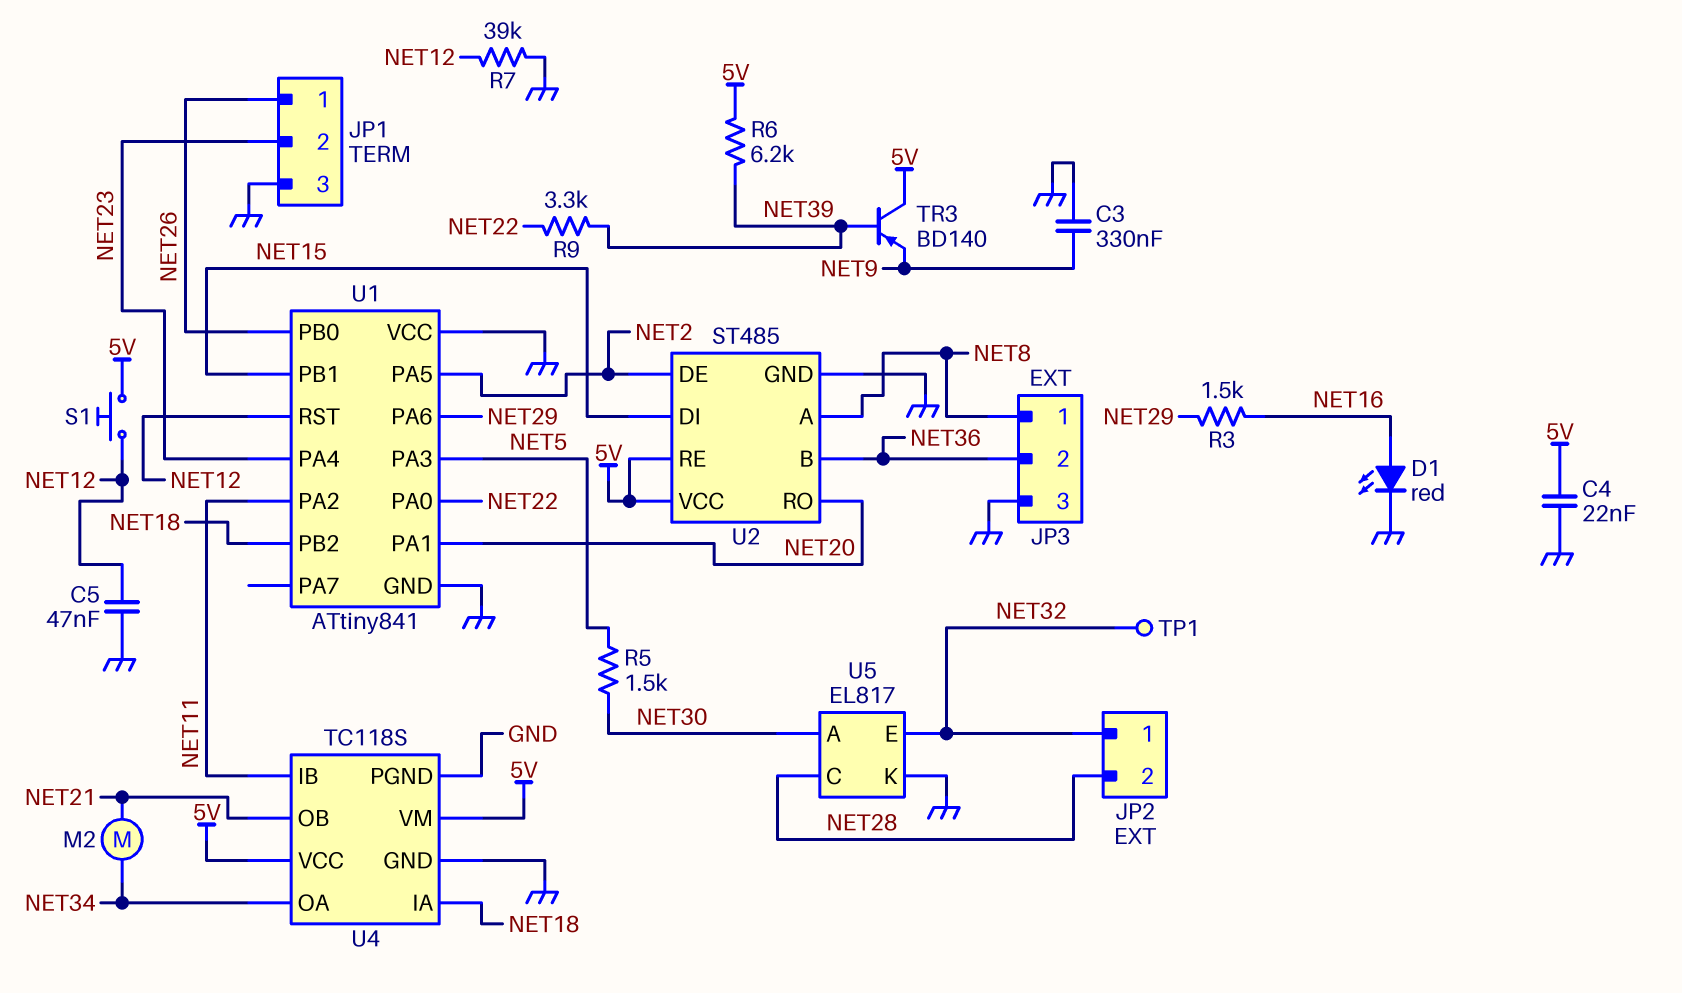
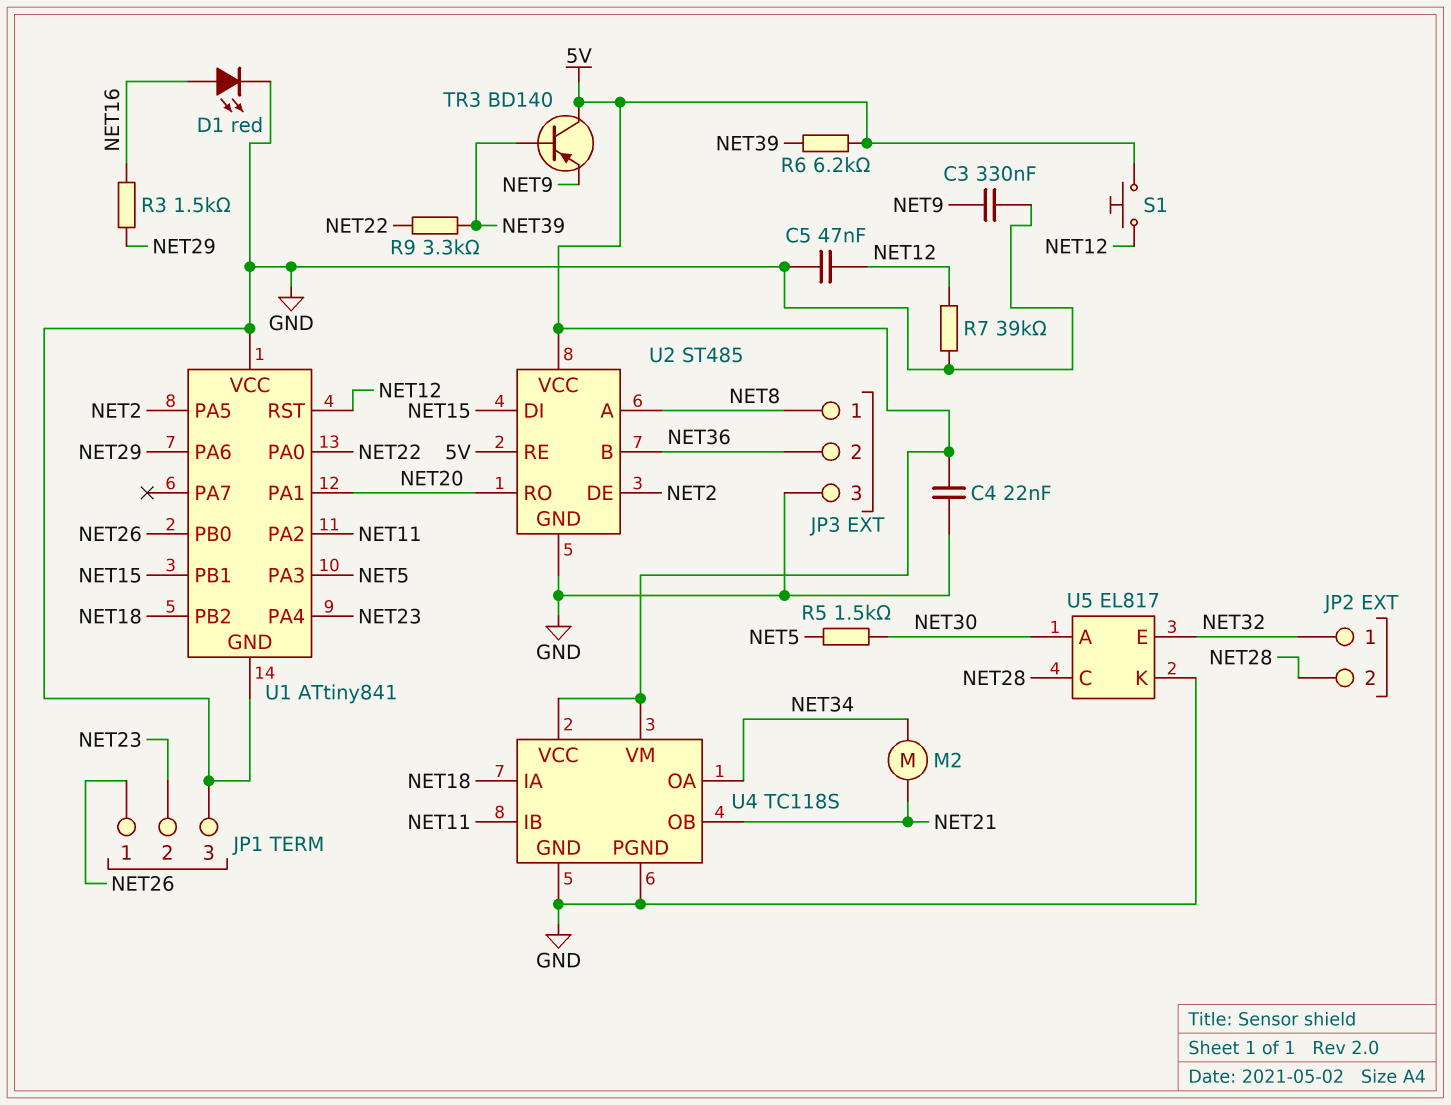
TP1: test point (NET32) -> none

